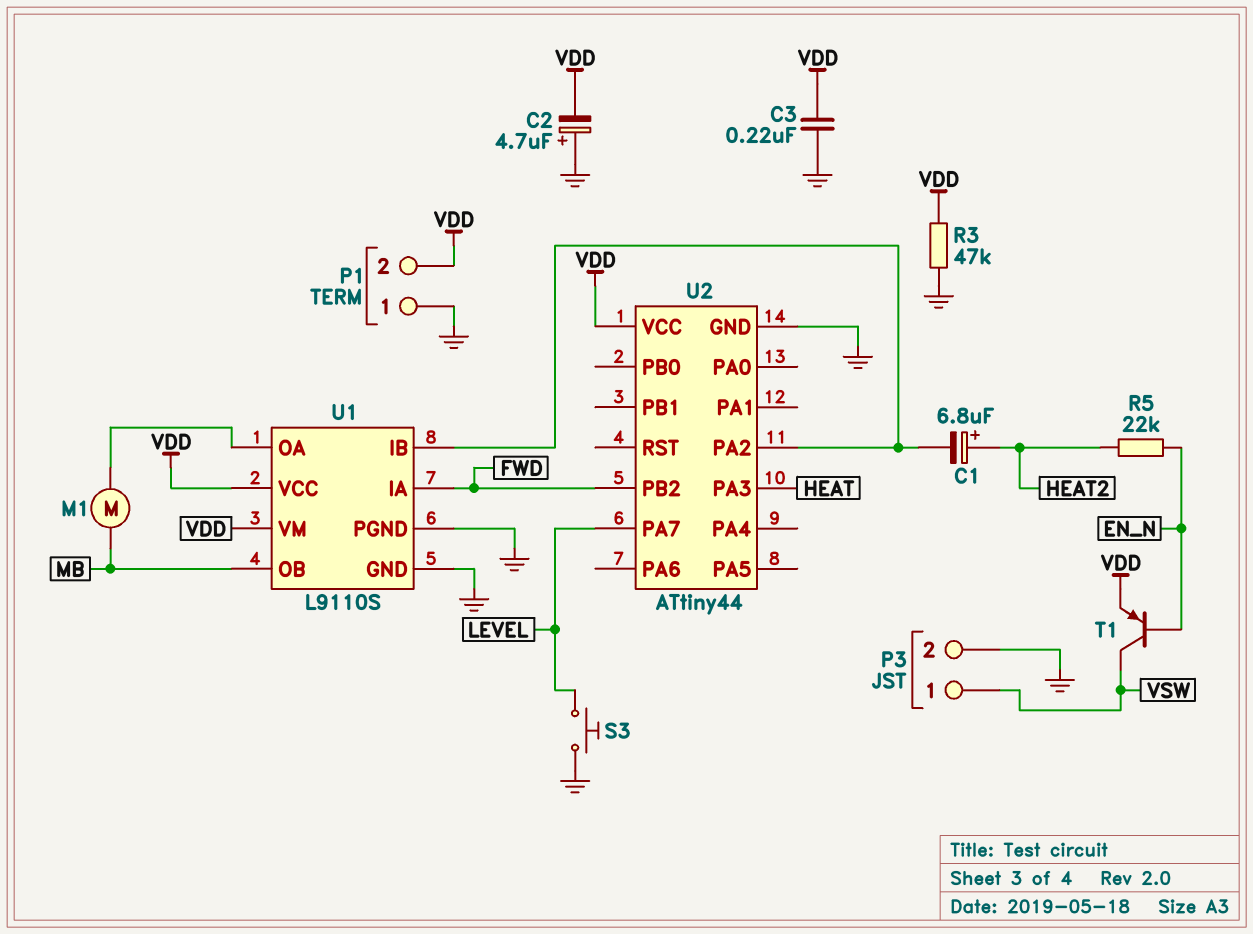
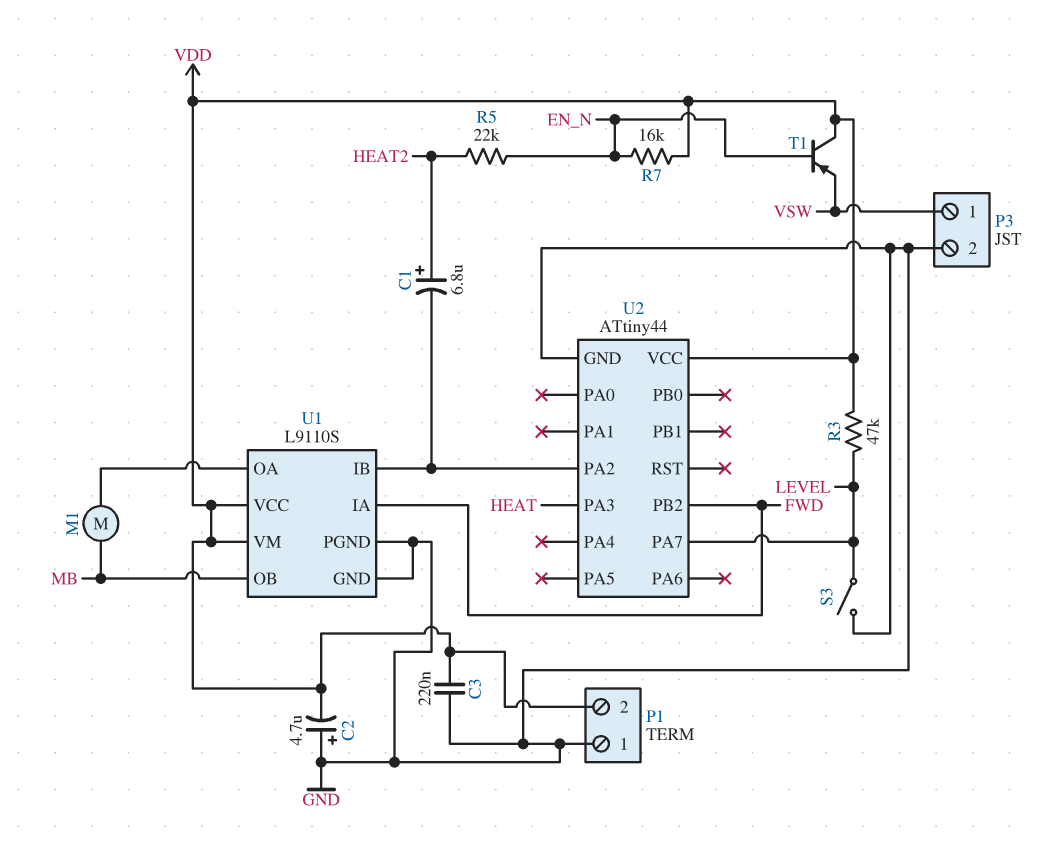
R3: 47k (GND, VDD) -> 47k (LEVEL, VDD)
R7: none -> 16k (EN_N, VDD)
S3: button (GND, LEVEL) -> switch (GND, LEVEL)
T1: PNP (B EN_N, C VSW, E VDD) -> PNP (B EN_N, C VDD, E VSW)

